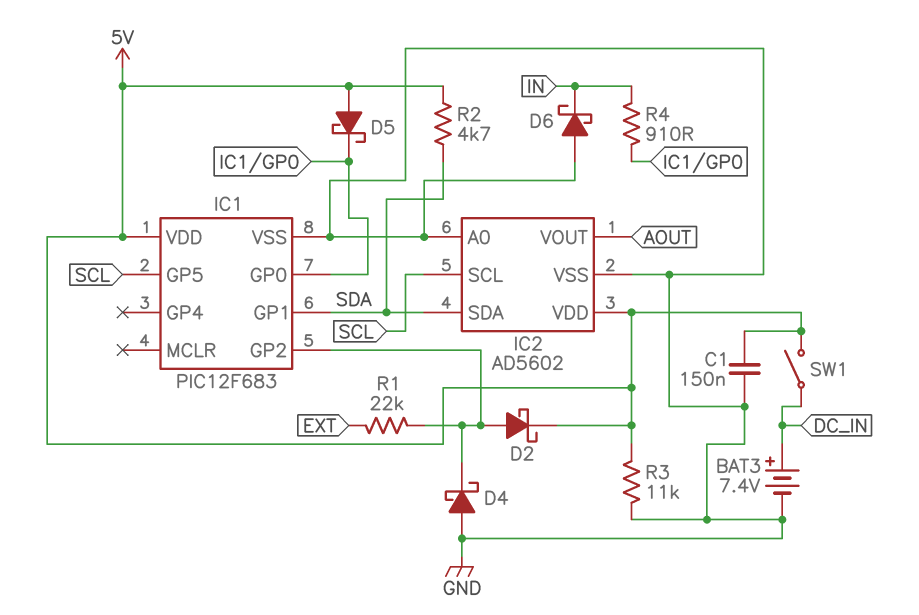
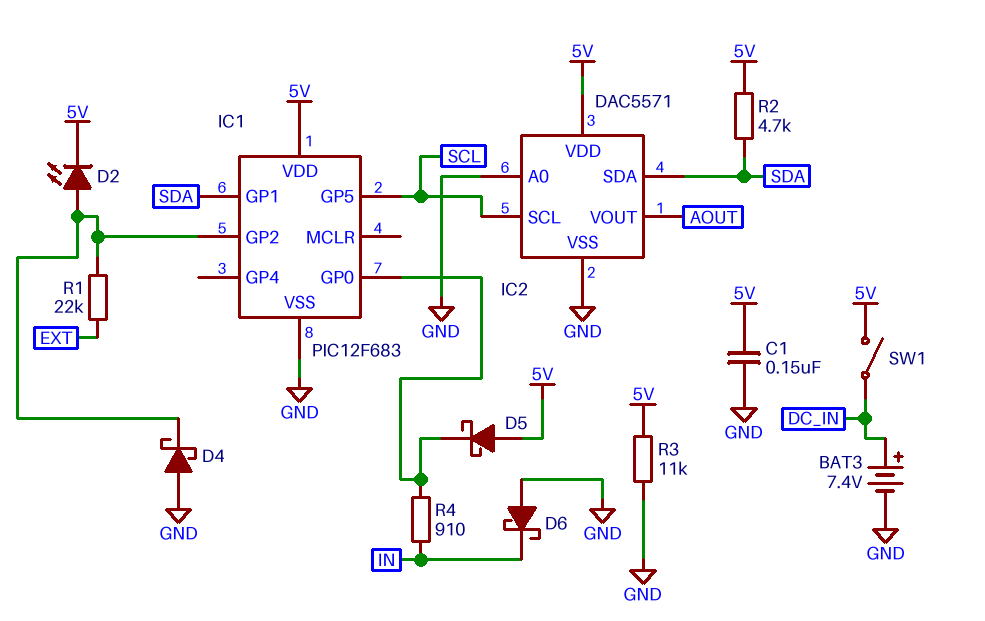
D2: schottky (A IC1/GP2, K 5V) -> LED (A IC1/GP2, K 5V)
IC2: AD5602 -> DAC5571

